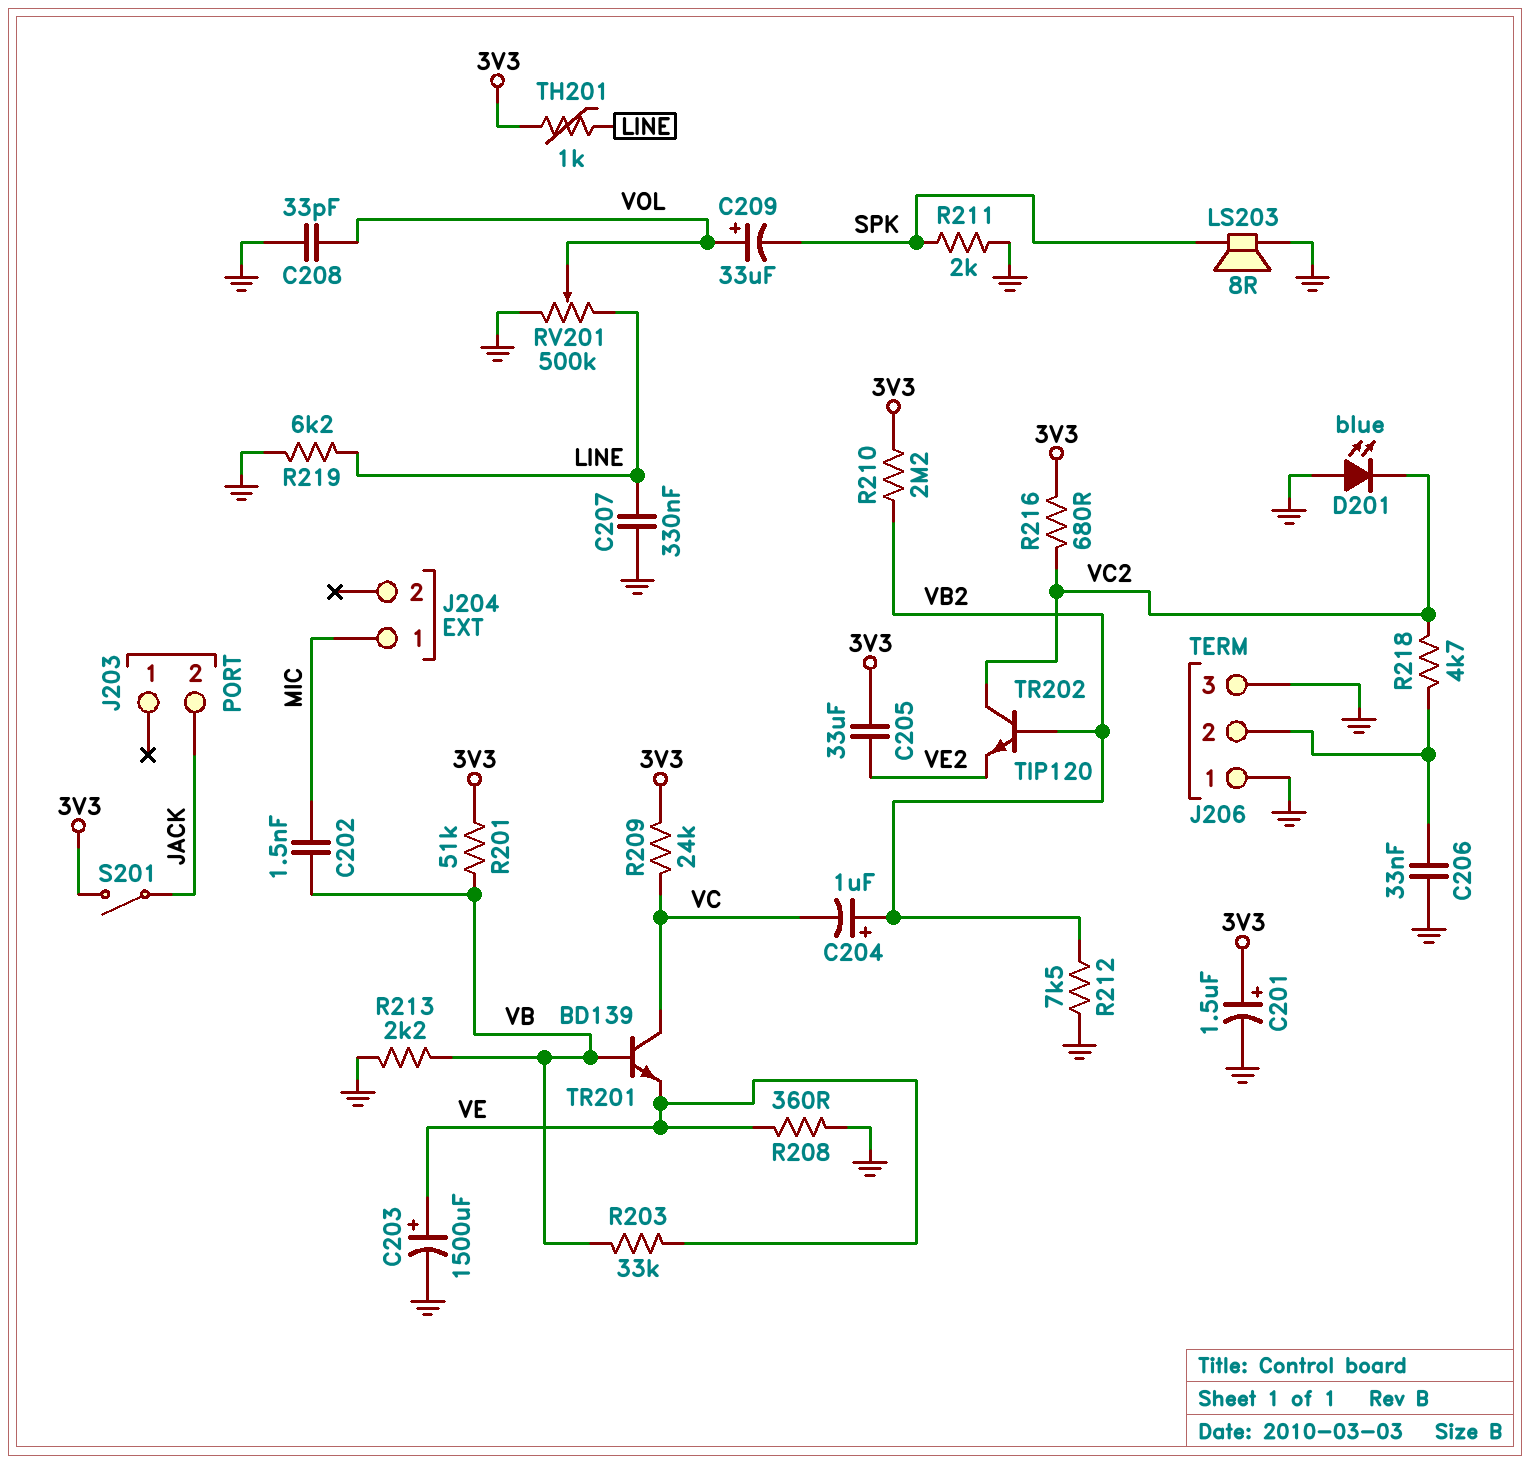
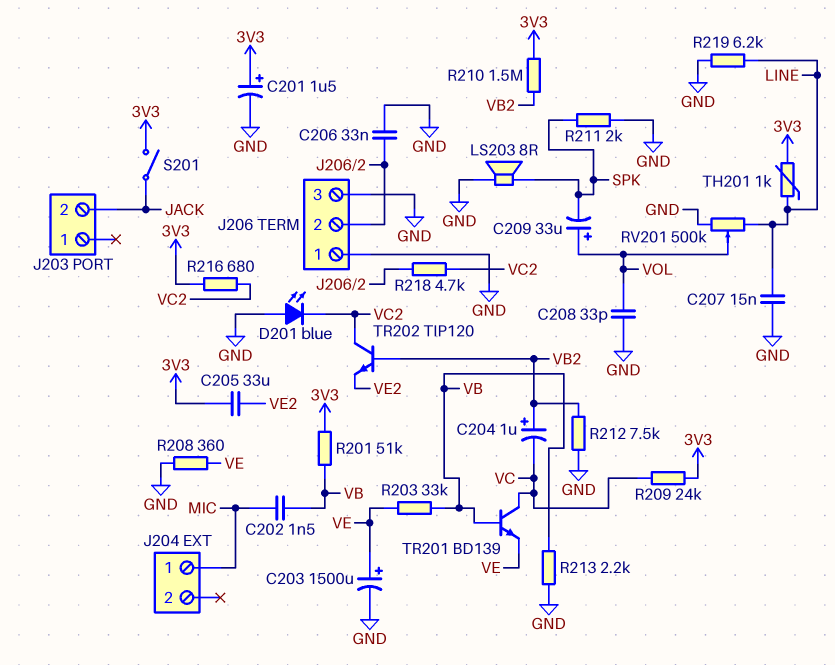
C207: 330nF (GND, LINE) -> 15nF (GND, LINE)
R210: 2.2M (3V3, VB2) -> 1.5M (3V3, VB2)

